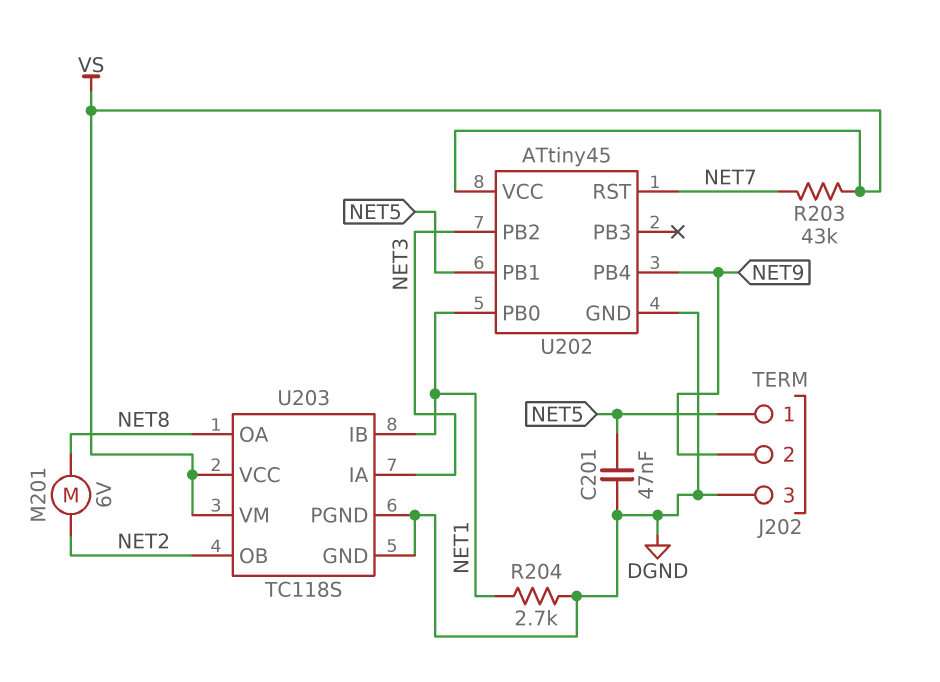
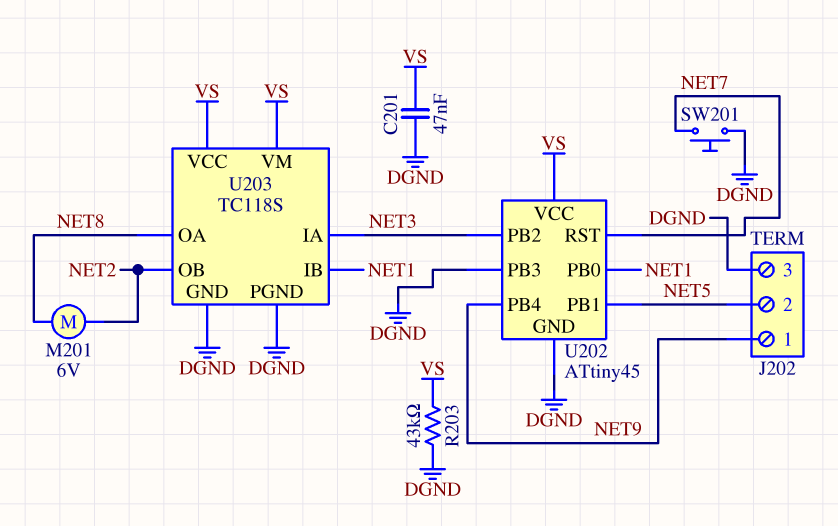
C201: 47nF (DGND, NET5) -> 47nF (DGND, VS)
J202 pin 1: NET5 -> NET9
J202 pin 2: NET9 -> NET5
R203: 43k (NET7, VS) -> 43k (DGND, VS)
R204: 2.7k (DGND, NET1) -> none
SW201: none -> button (DGND, NET7)
U202 pin PB3: none -> DGND

